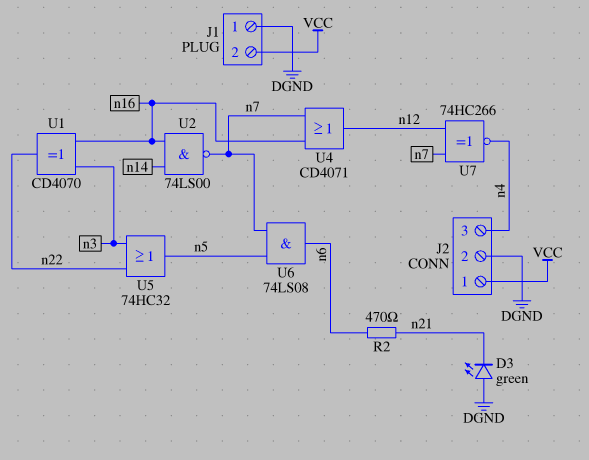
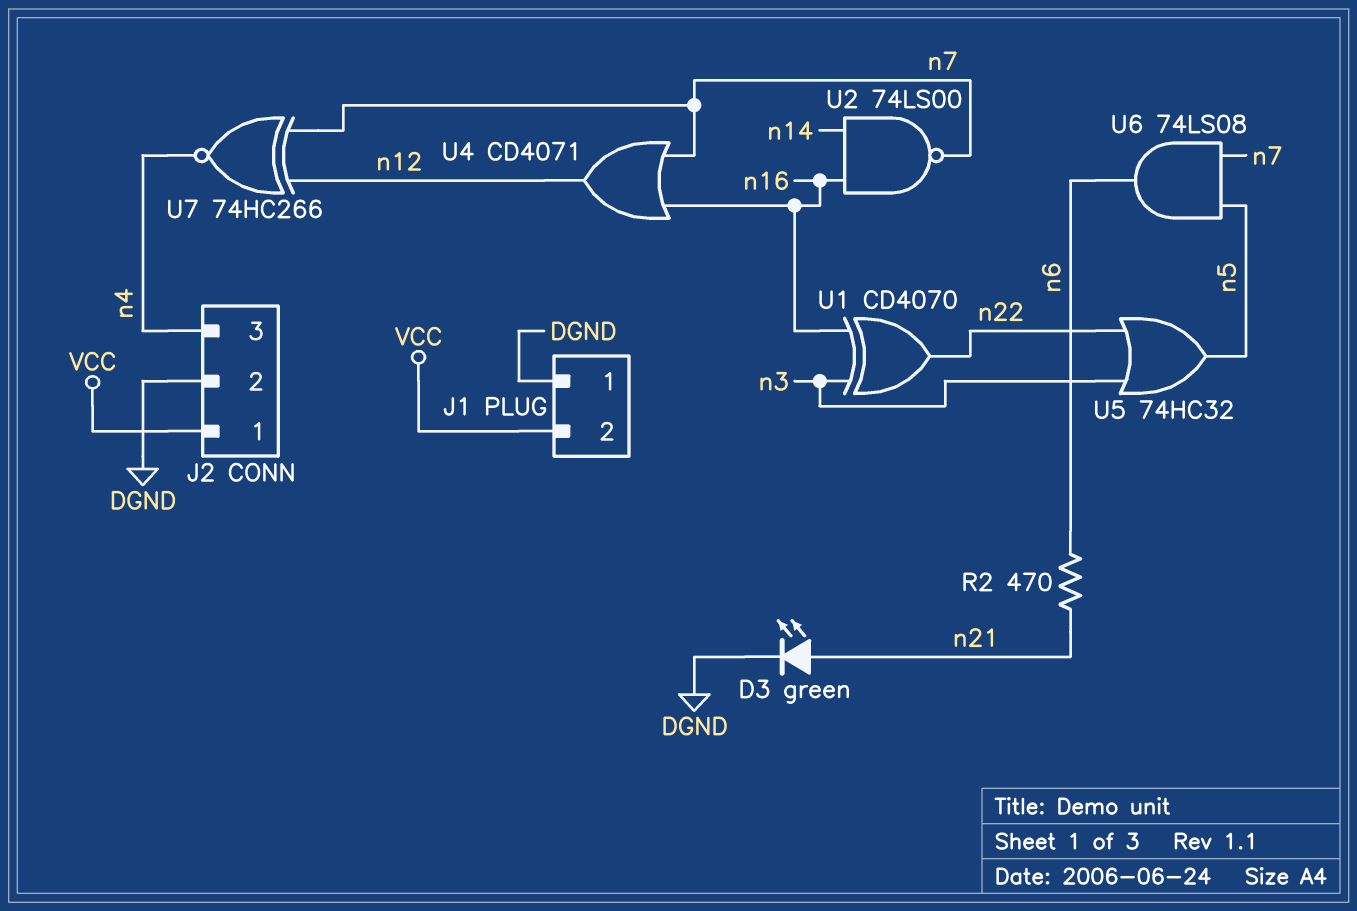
D3: LED green (A DGND, K n21) -> LED green (A n21, K DGND)

